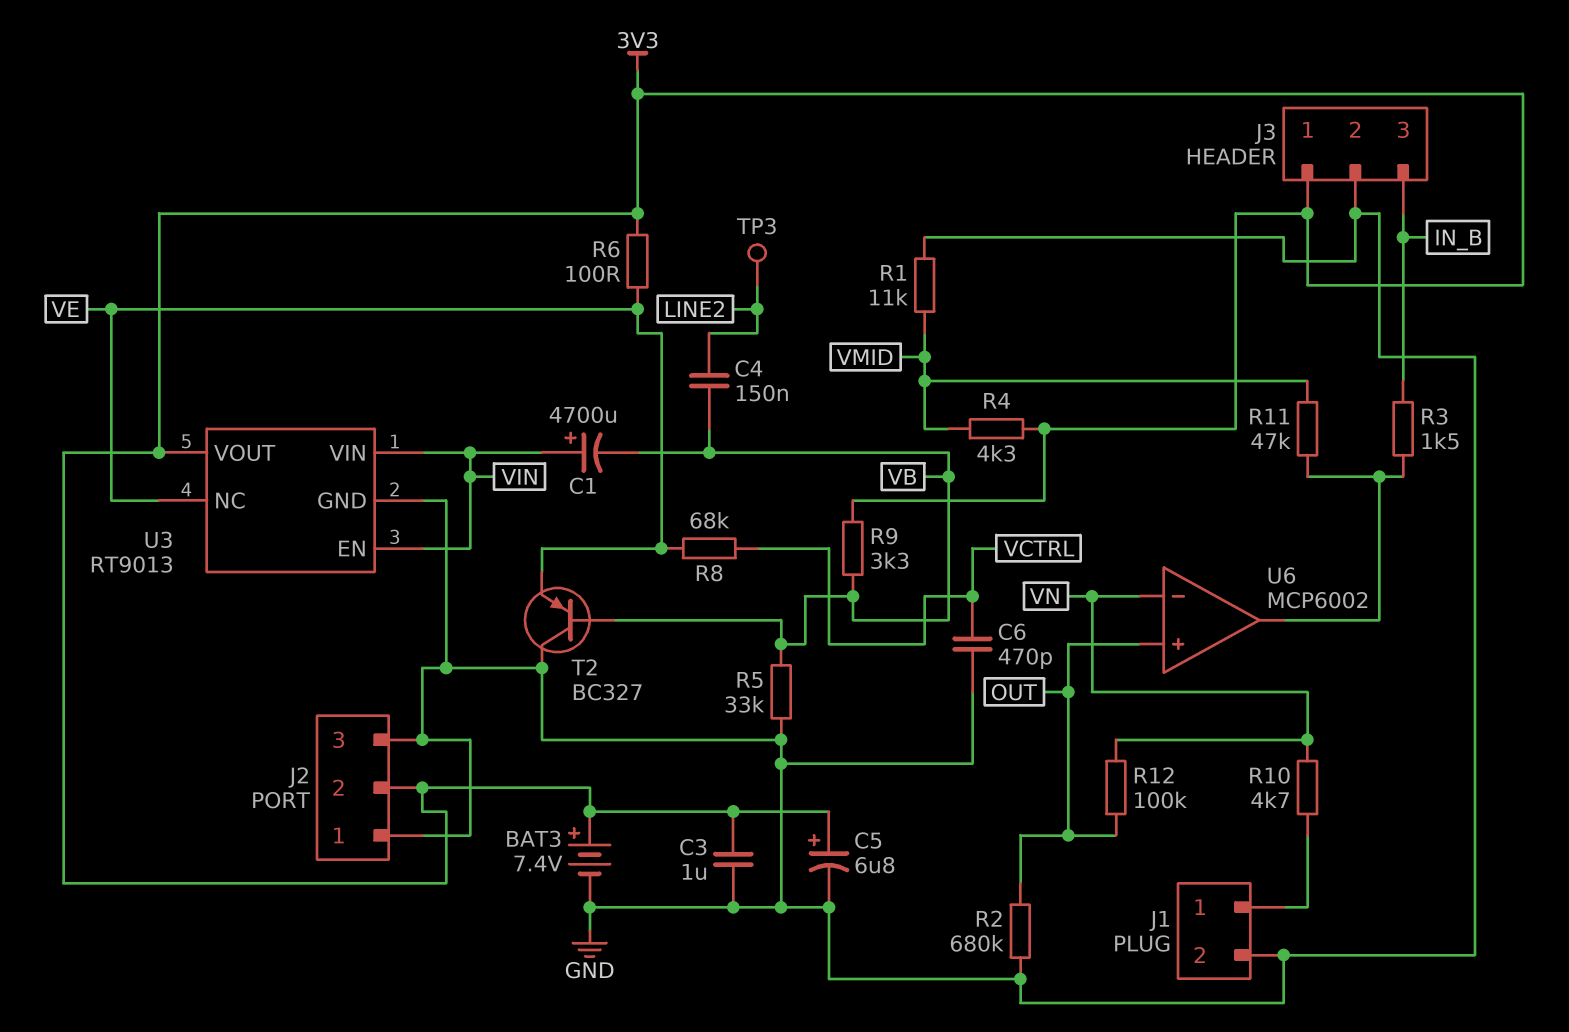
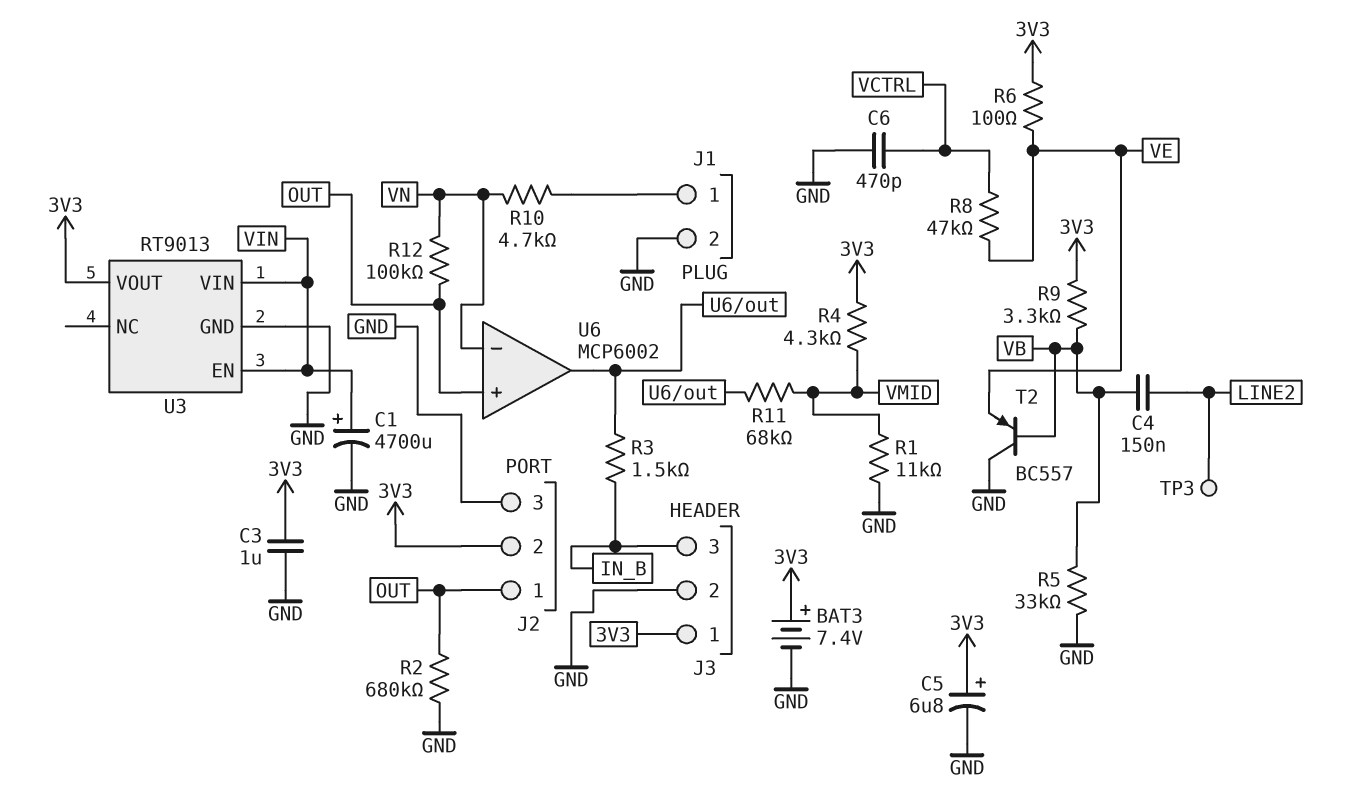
C1: 4700uF (plus VIN, minus VB) -> 4700uF (plus VIN, minus GND)
J2 pin 1: GND -> OUT
R8: 68k (VCTRL, VE) -> 47k (VCTRL, VE)
R11: 47k (U6/out, VMID) -> 68k (U6/out, VMID)
T2: PNP BC327 (B VB, C GND, E VE) -> PNP BC557 (B VB, C GND, E VE)
U3 pin NC: VE -> none

